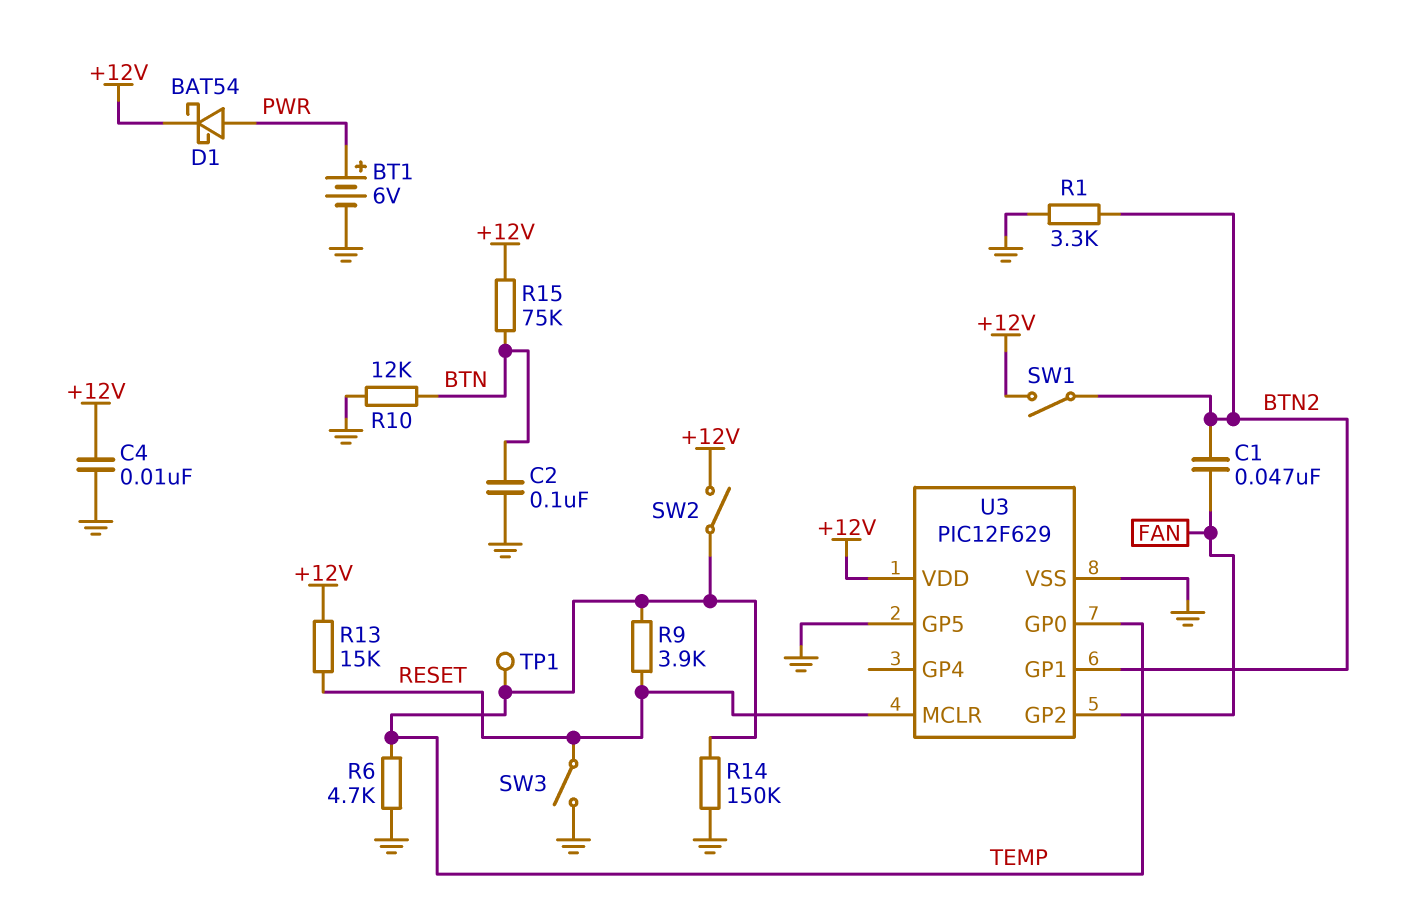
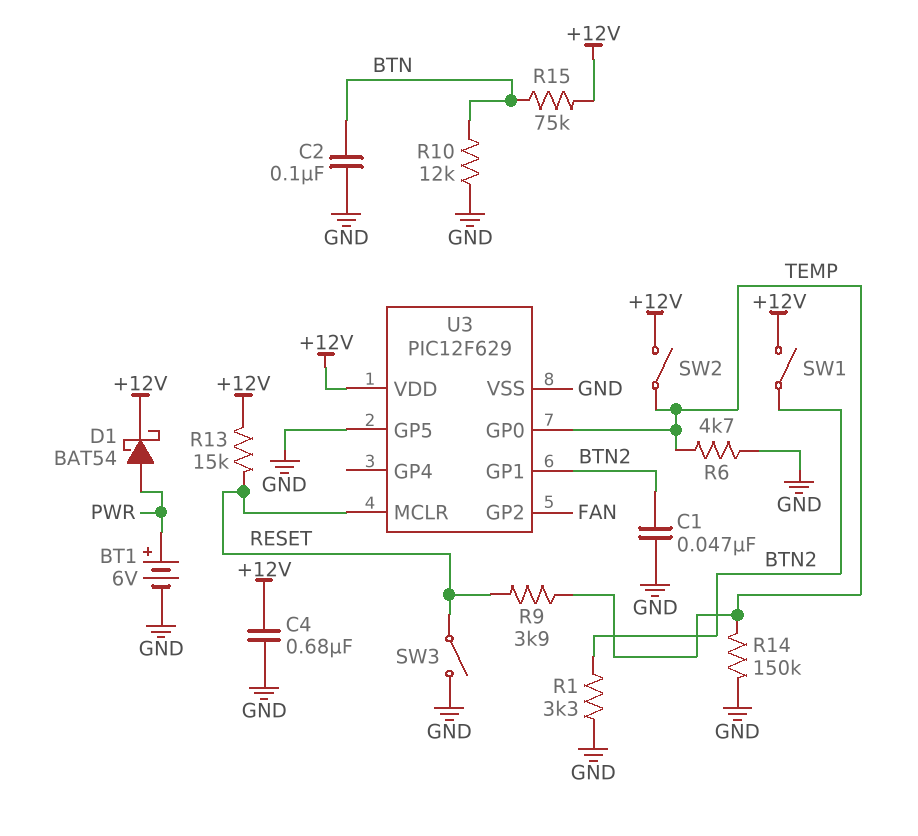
C1: 47nF (BTN2, FAN) -> 47nF (BTN2, GND)
C4: 10nF (+12V, GND) -> 680nF (+12V, GND)
TP1: test point (TEMP) -> none

